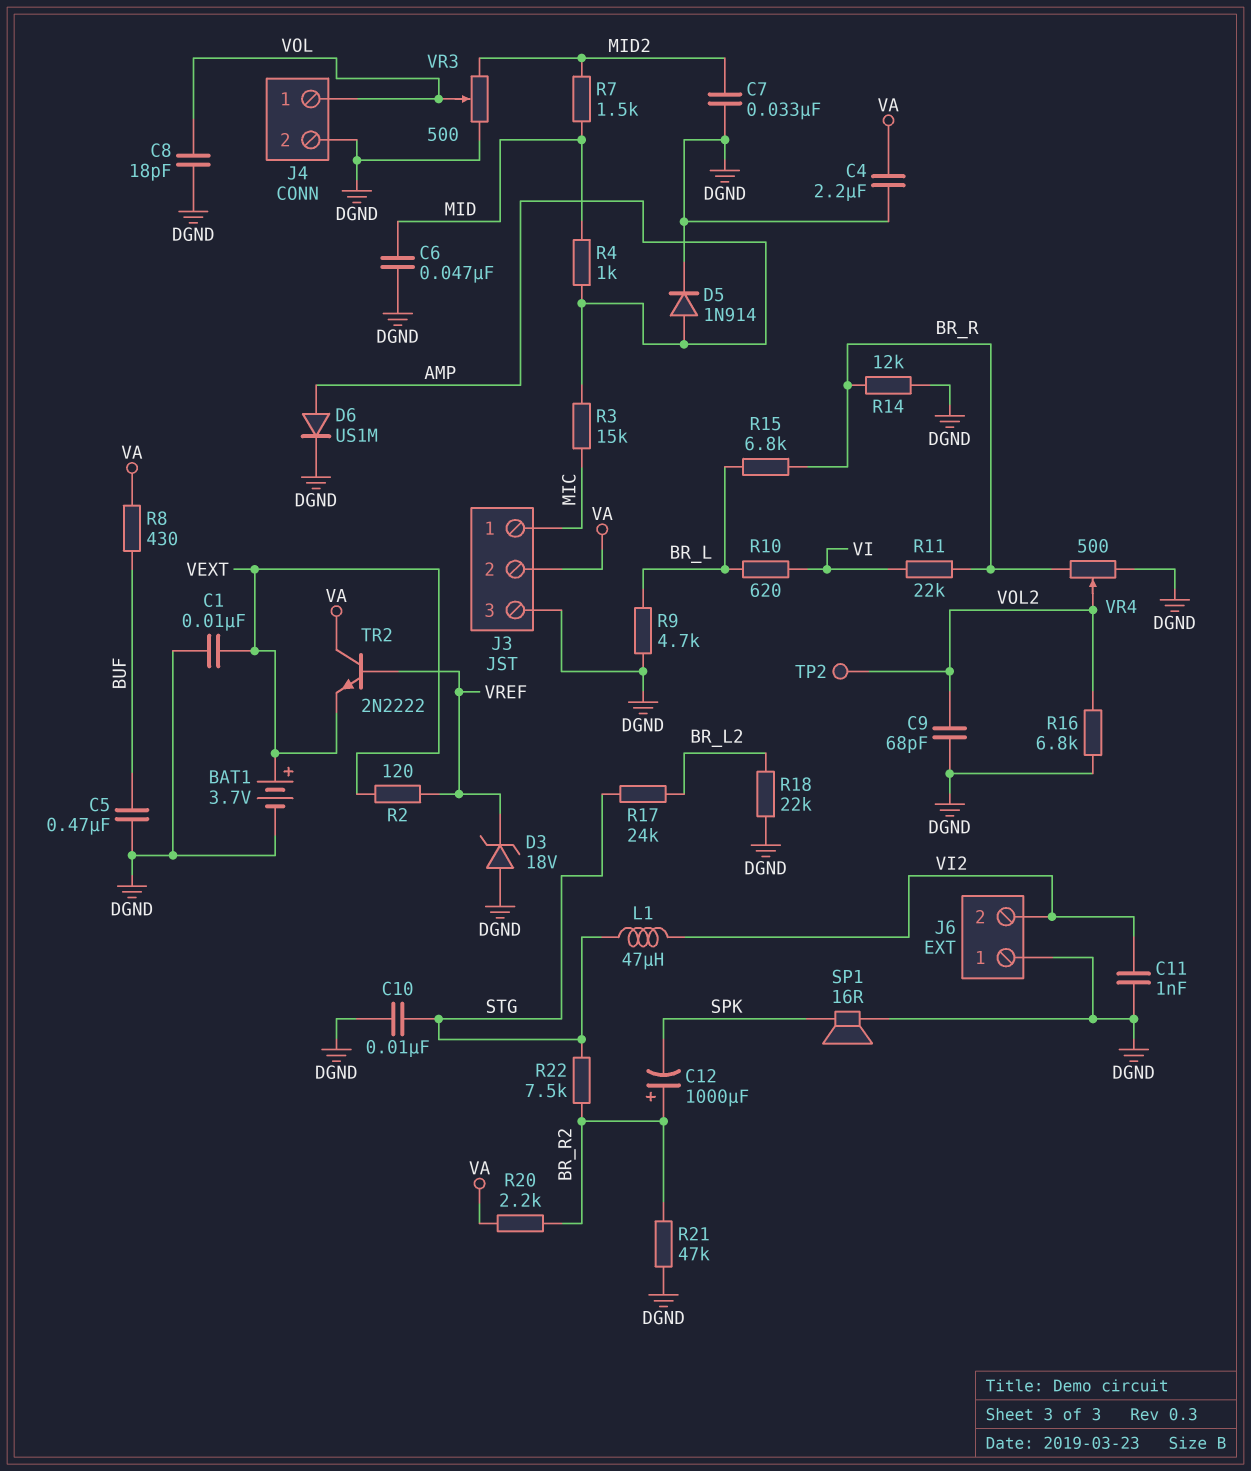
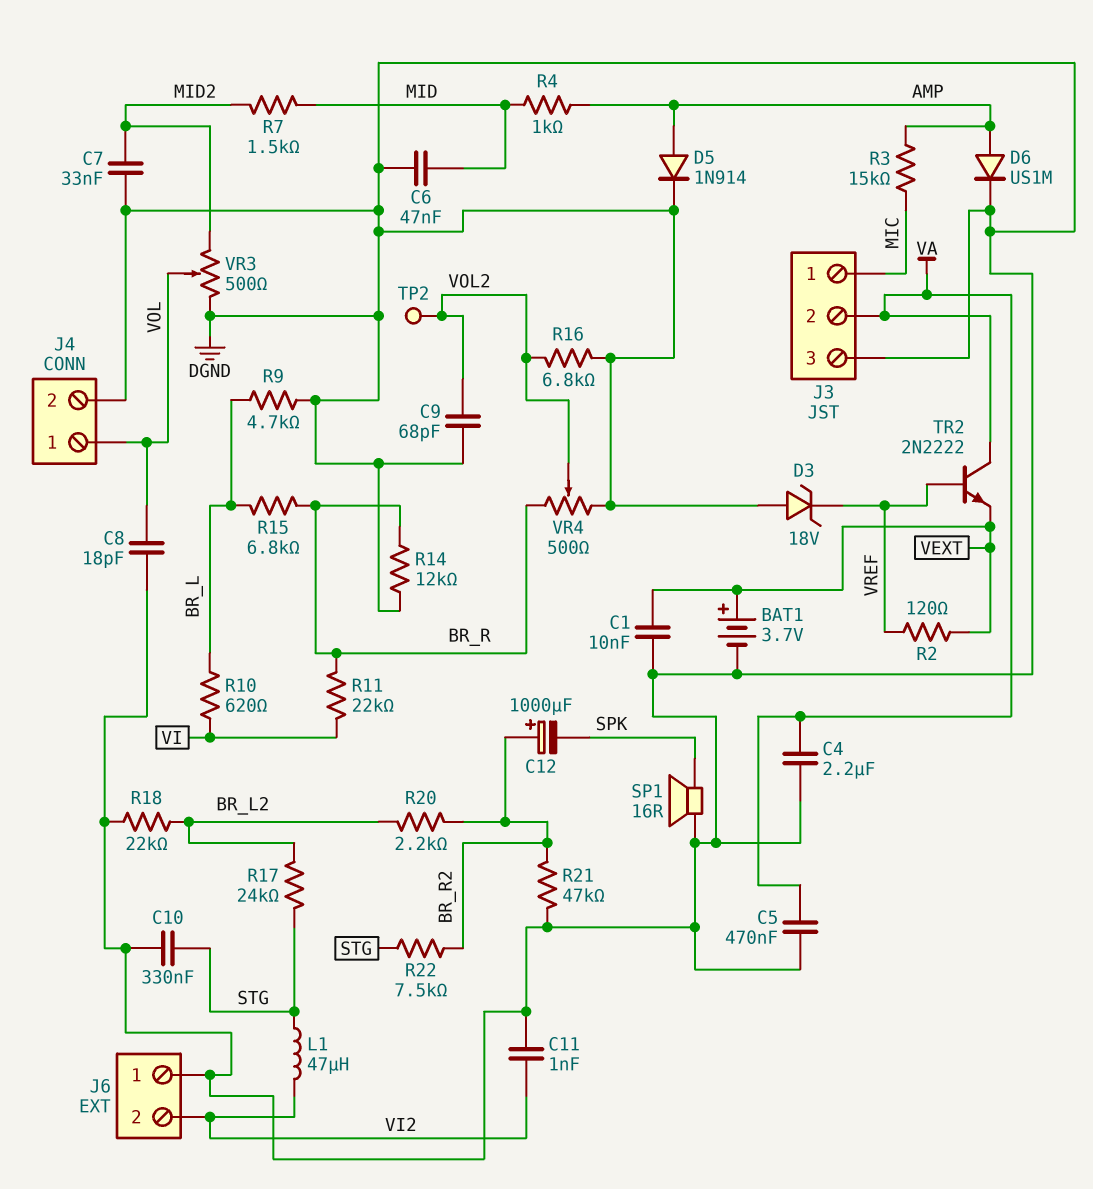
C5: 470nF (BUF, DGND) -> 470nF (DGND, VA)
C10: 10nF (DGND, STG) -> 330nF (DGND, STG)
R8: 430 (BUF, VA) -> none
R20: 2.2k (BR_R2, VA) -> 2.2k (BR_L2, BR_R2)

